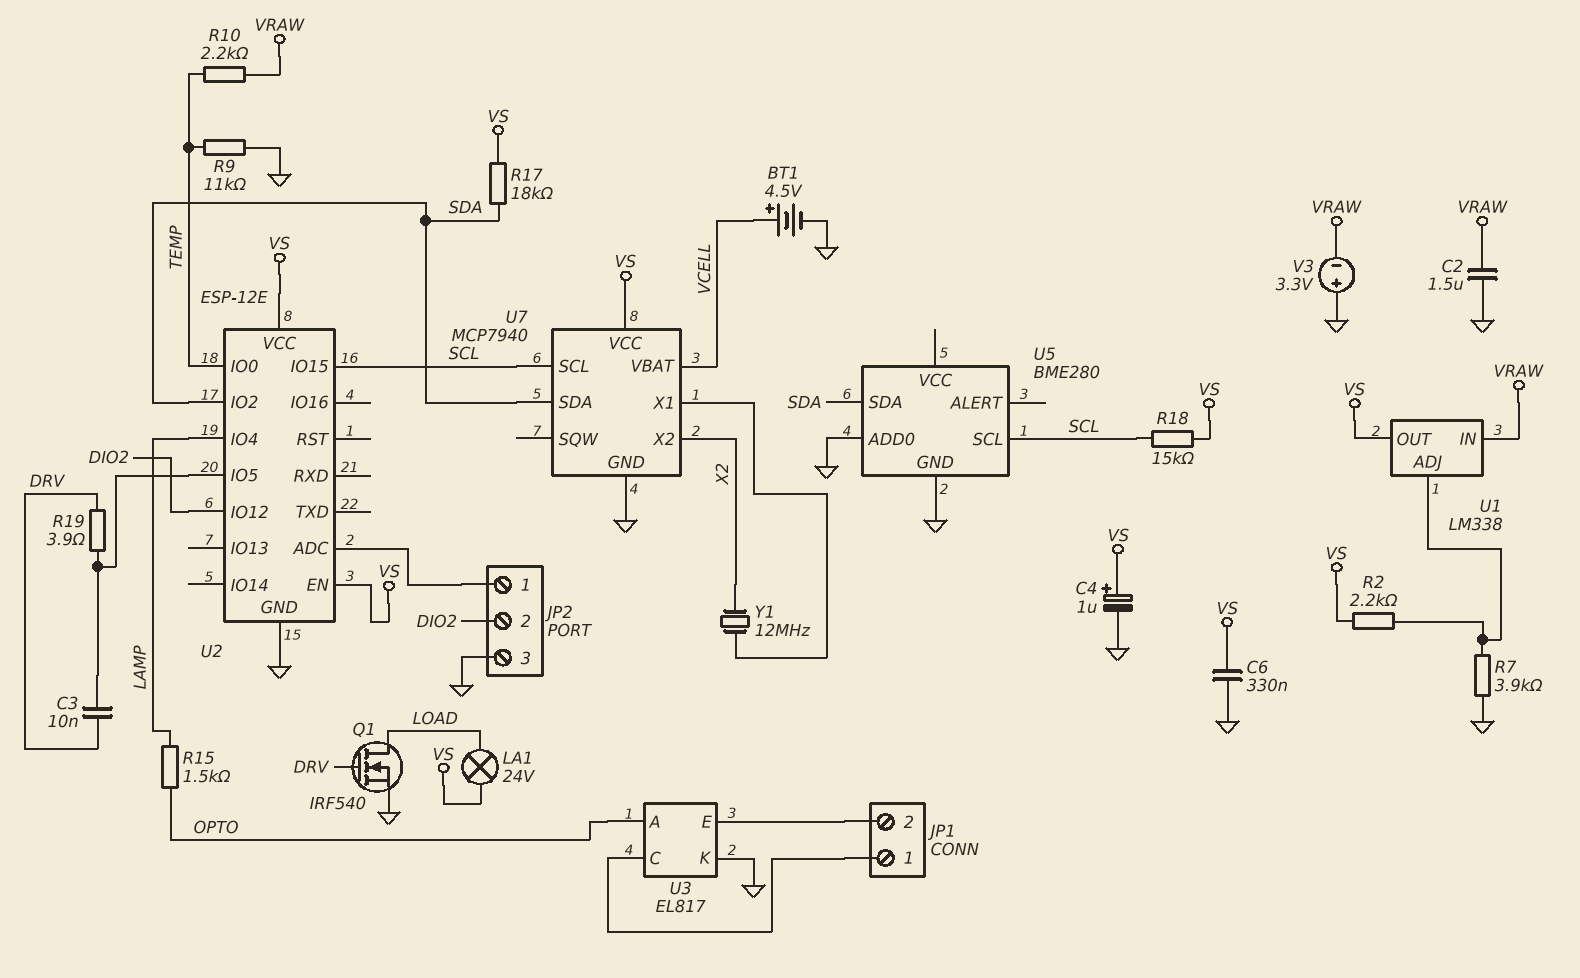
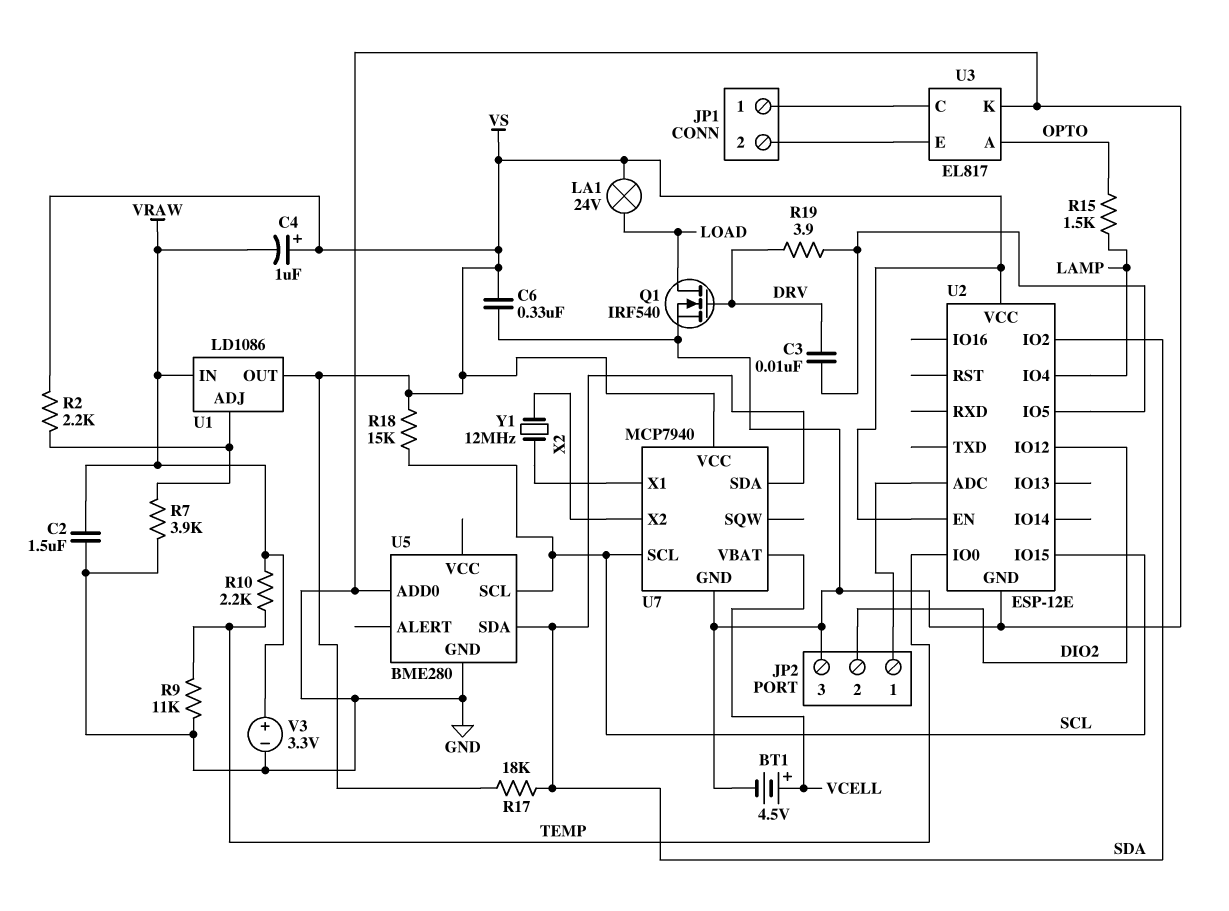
C4: 1uF (plus VS, minus GND) -> 1uF (plus VS, minus VRAW)
U1: LM338 -> LD1086
V3: 3.3V (plus GND, minus VRAW) -> 3.3V (plus VRAW, minus GND)

